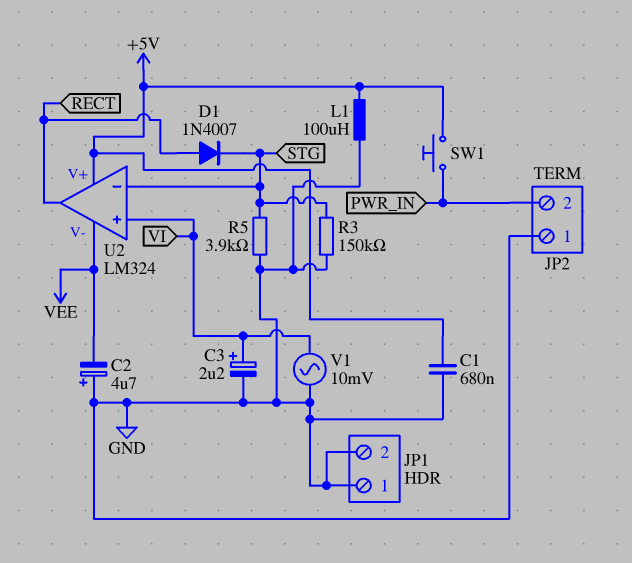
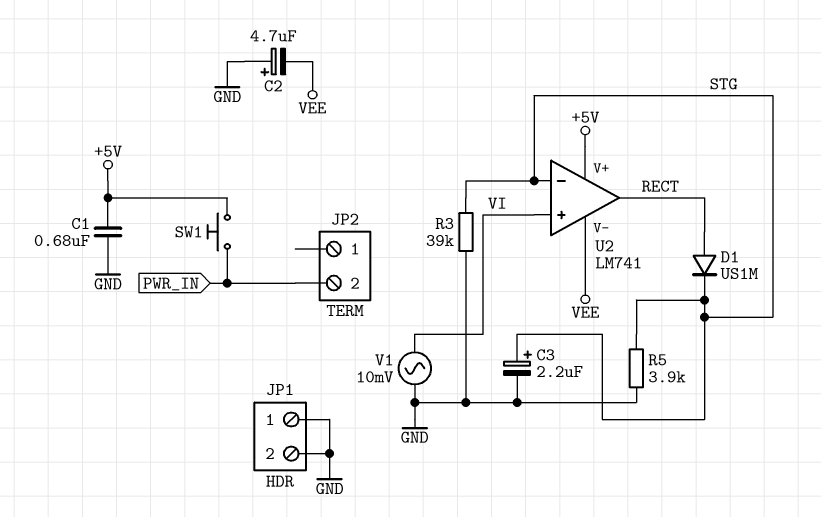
C3: 2.2uF (plus VI, minus GND) -> 2.2uF (plus STG, minus GND)
D1: diode 1N4007 (A RECT, K STG) -> diode US1M (A RECT, K STG)
JP2 pin 1: GND -> none
L1: 100uH (+5V, GND) -> none
R3: 150k (GND, STG) -> 39k (GND, STG)
U2: LM324 -> LM741

